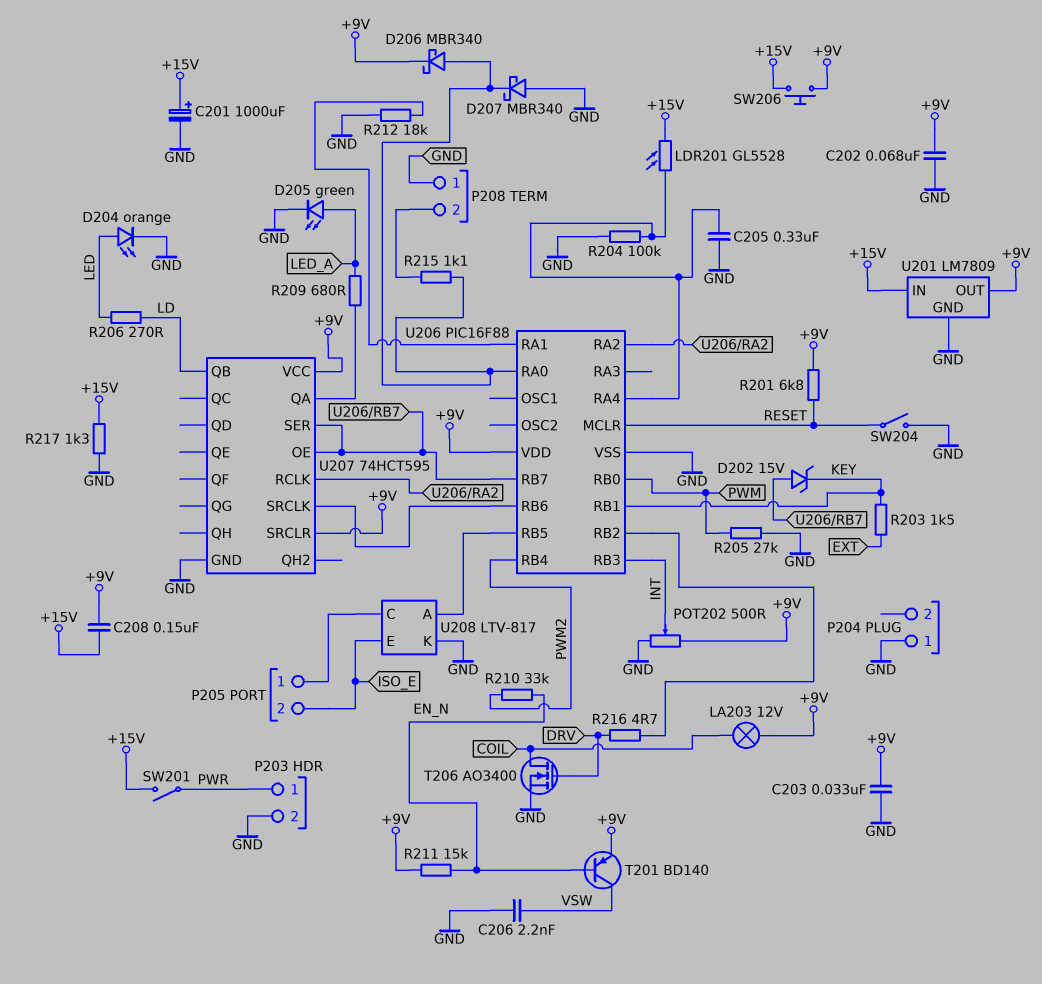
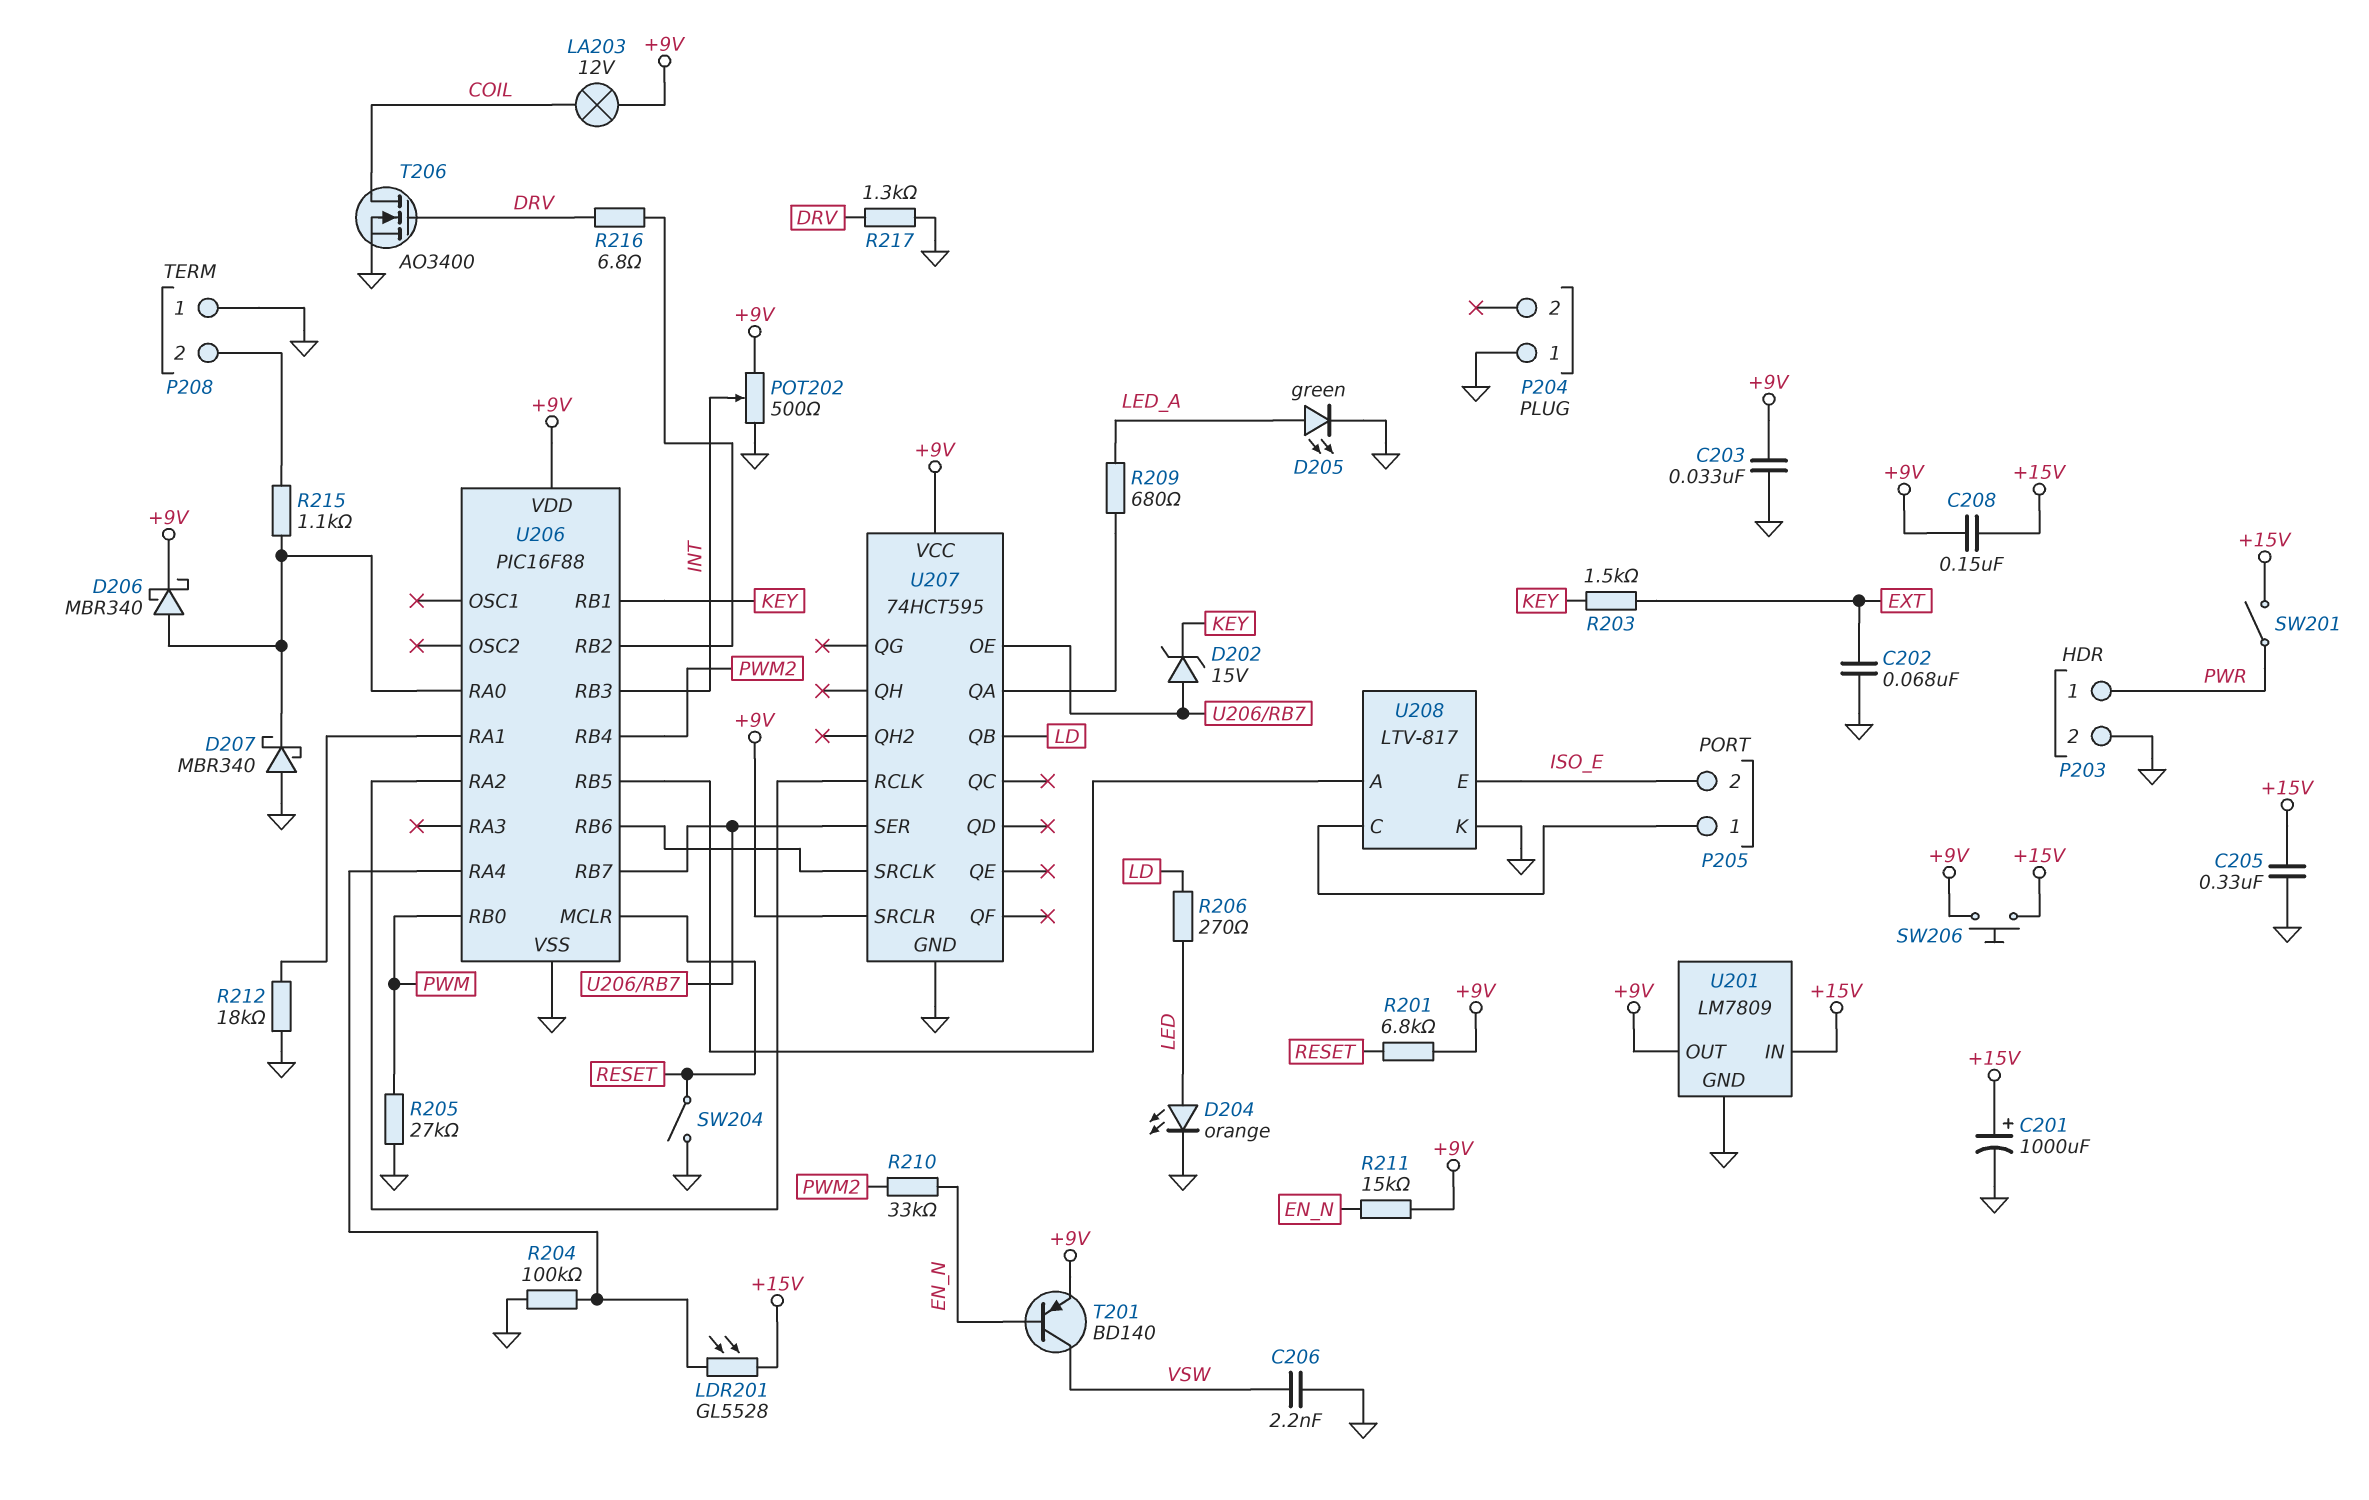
C202: 68nF (+9V, GND) -> 68nF (EXT, GND)
C205: 330nF (GND, U206/RA4) -> 330nF (+15V, GND)
R216: 4.7 (DRV, U206/RB2) -> 6.8 (DRV, U206/RB2)
R217: 1.3k (+15V, GND) -> 1.3k (DRV, GND)

